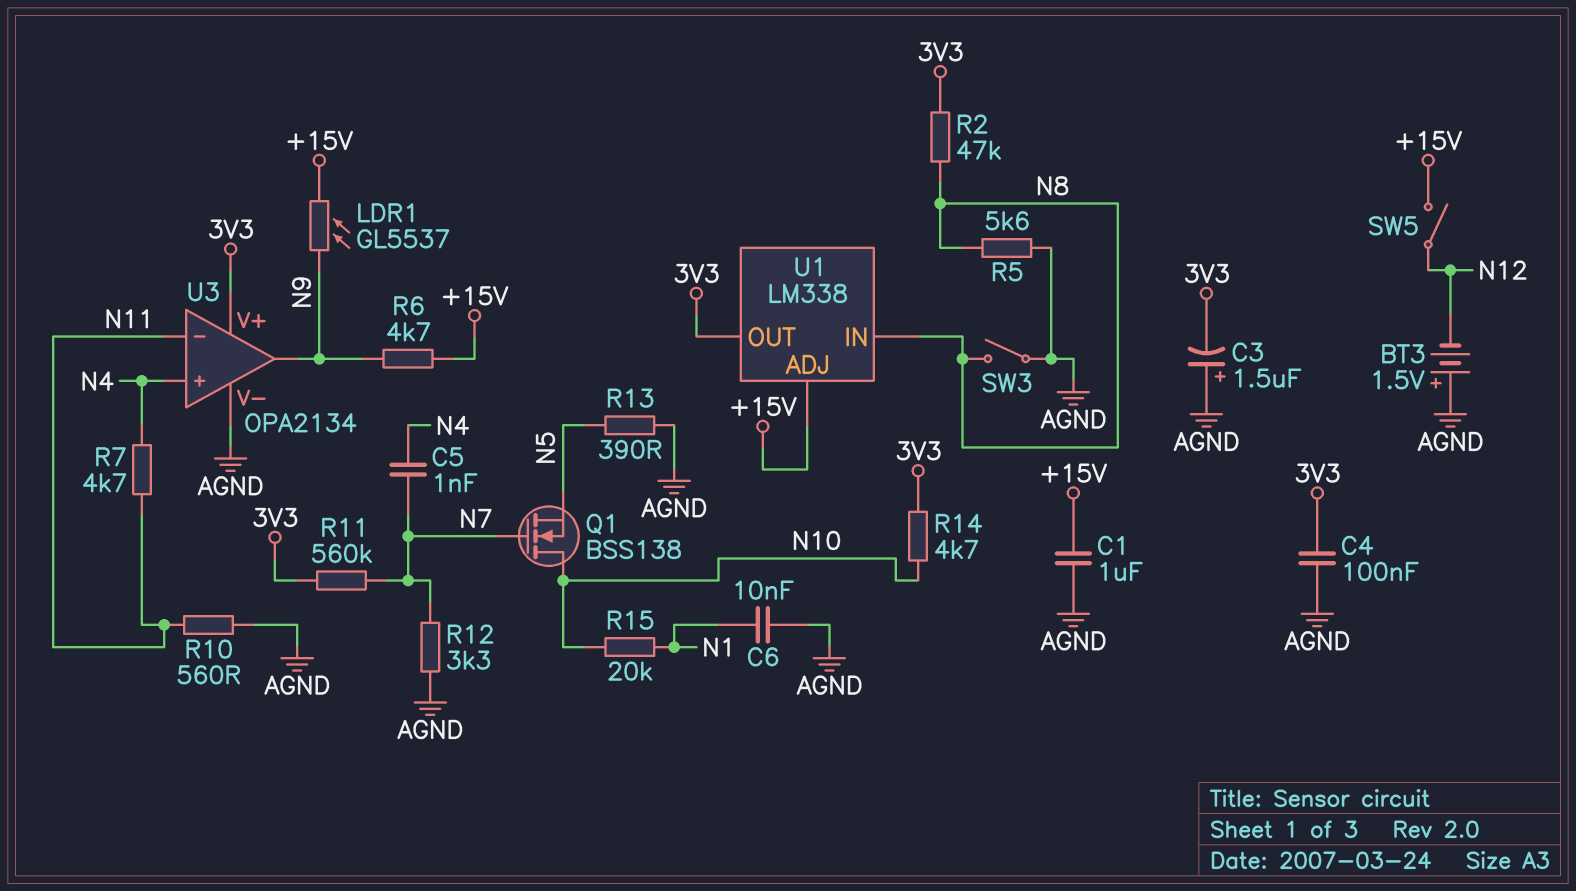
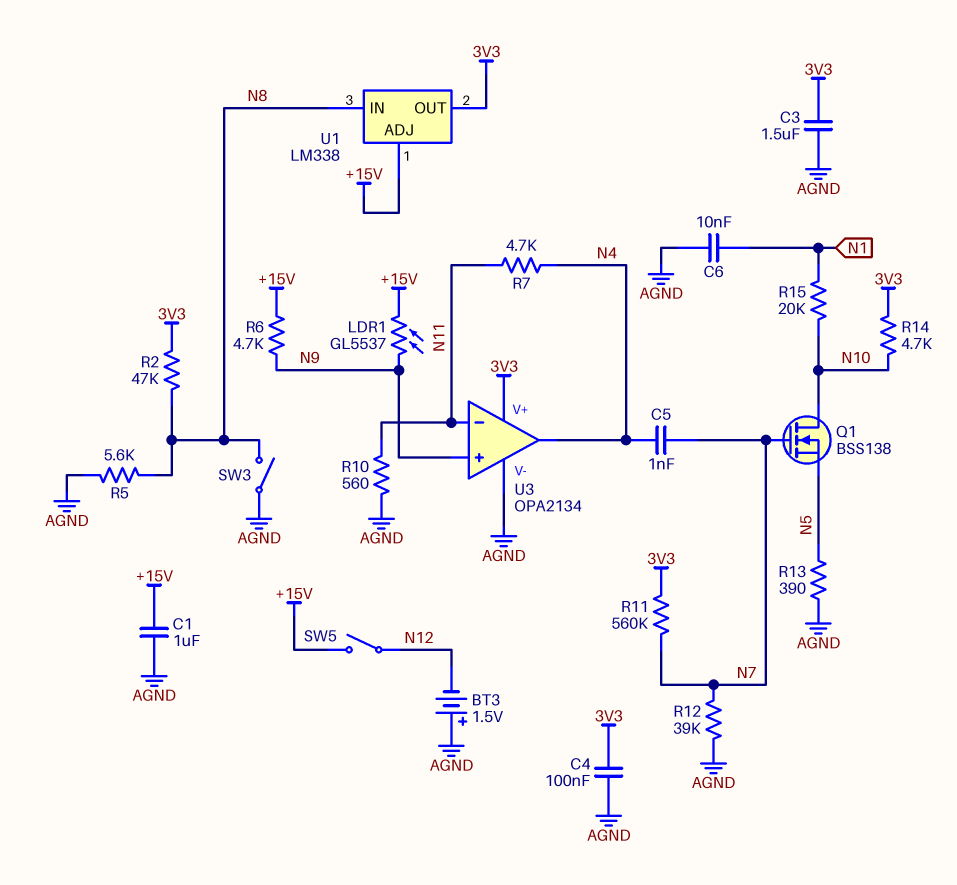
C3: 1.5uF (plus AGND, minus 3V3) -> 1.5uF (3V3, AGND)
R12: 3.3k (AGND, N7) -> 39k (AGND, N7)
U3 pin in+: N4 -> N9
U3 pin out: N9 -> N4

